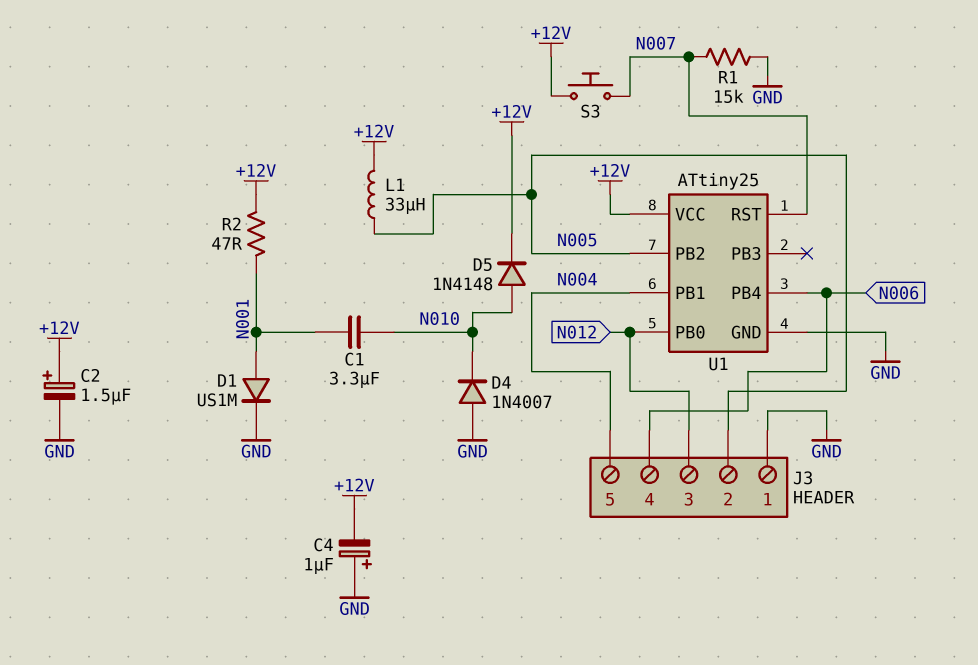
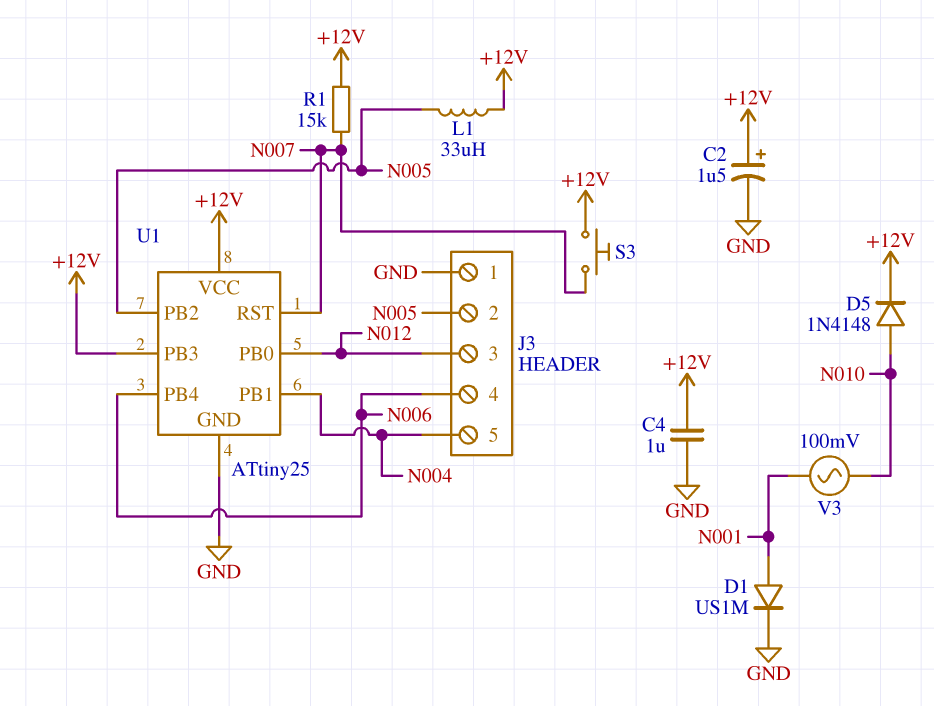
C1: 3.3uF (N001, N010) -> none
C4: 1uF (plus GND, minus +12V) -> 1uF (+12V, GND)
D4: diode 1N4007 (A GND, K N010) -> none
R1: 15k (GND, N007) -> 15k (+12V, N007)
R2: 47 (+12V, N001) -> none
U1 pin PB3: none -> +12V
V3: none -> AC 100mV (N001, N010)

